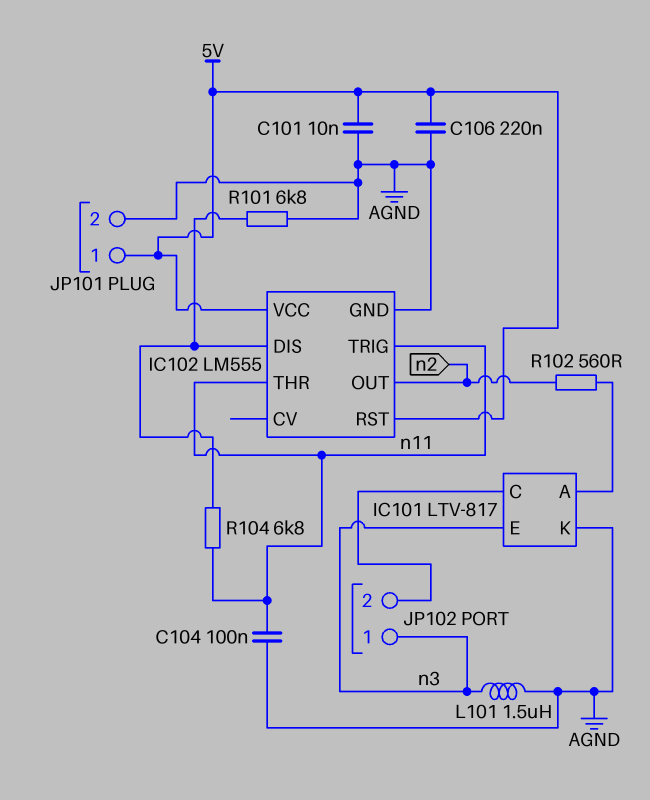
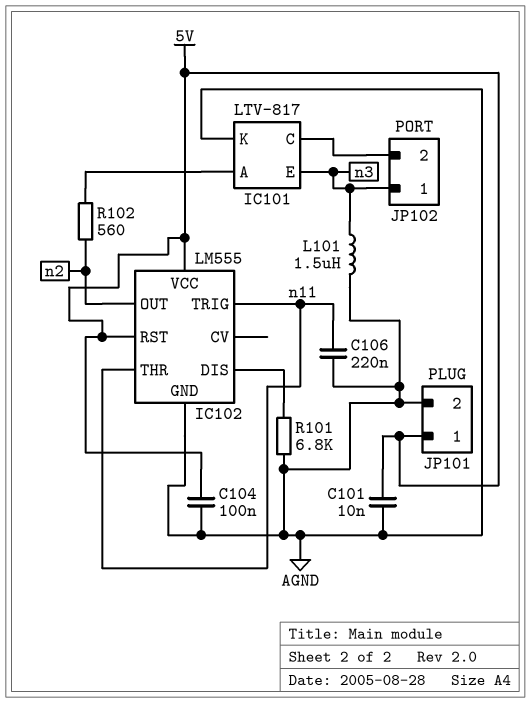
C104: 100nF (AGND, n11) -> 100nF (5V, AGND)
C106: 220nF (5V, AGND) -> 220nF (AGND, n11)
R104: 6.8k (IC102/DIS, n11) -> none

